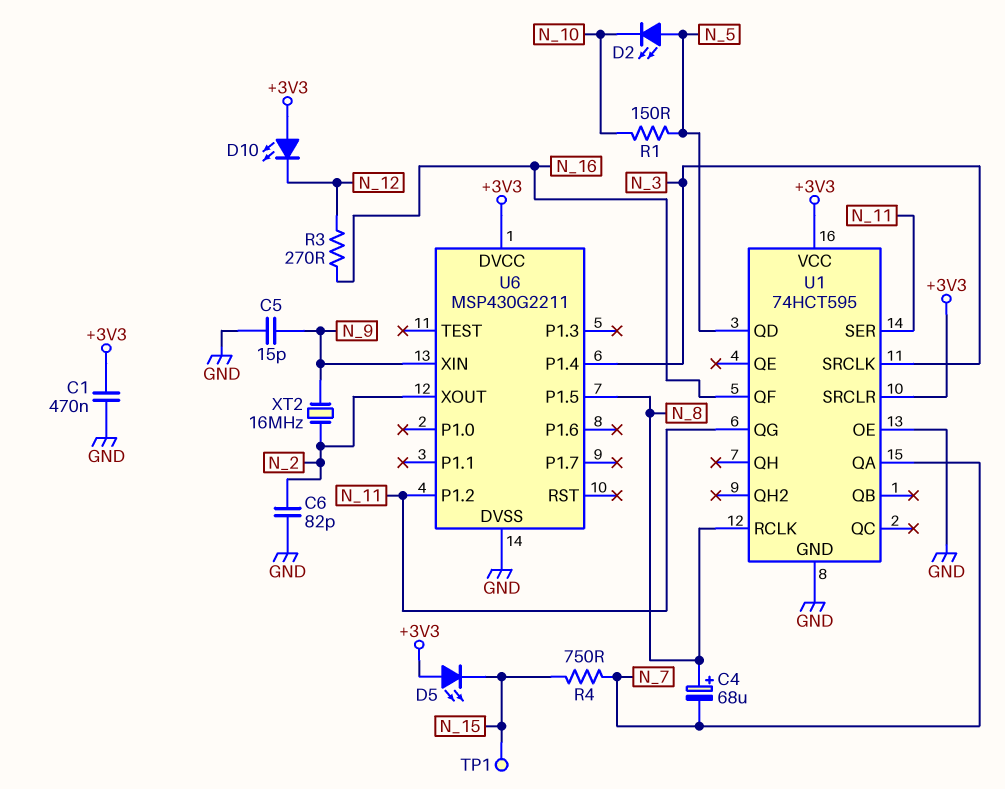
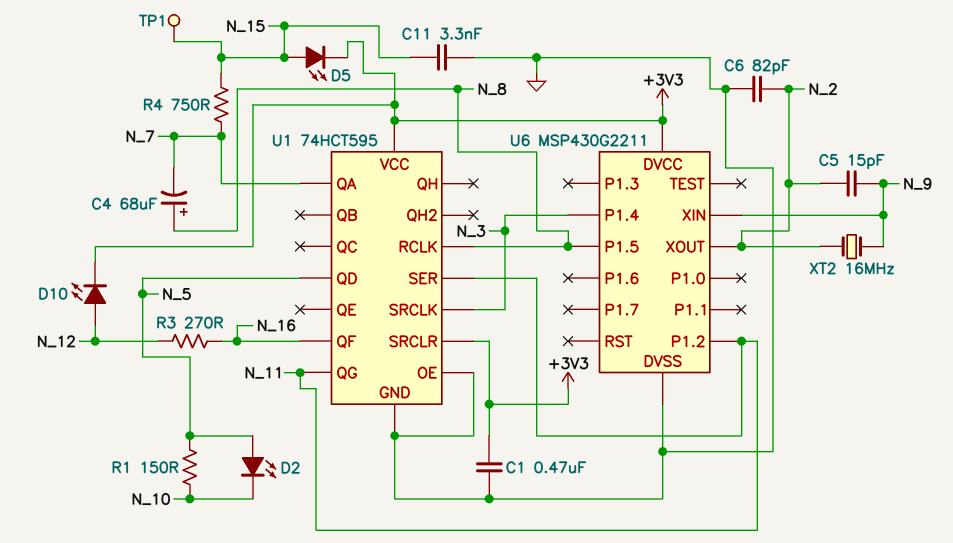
C5: 15pF (GND, N_9) -> 15pF (N_2, N_9)
C11: none -> 3.3nF (GND, N_15)
D5: LED (A +3V3, K N_15) -> LED (A N_15, K +3V3)
D10: LED (A +3V3, K N_12) -> LED (A N_12, K +3V3)

